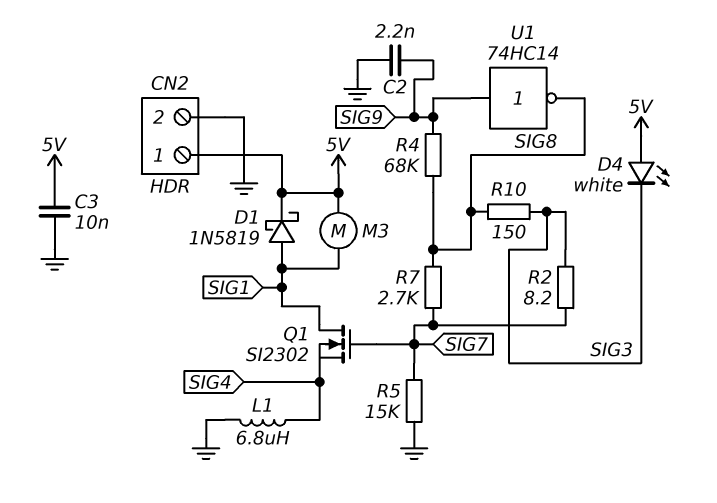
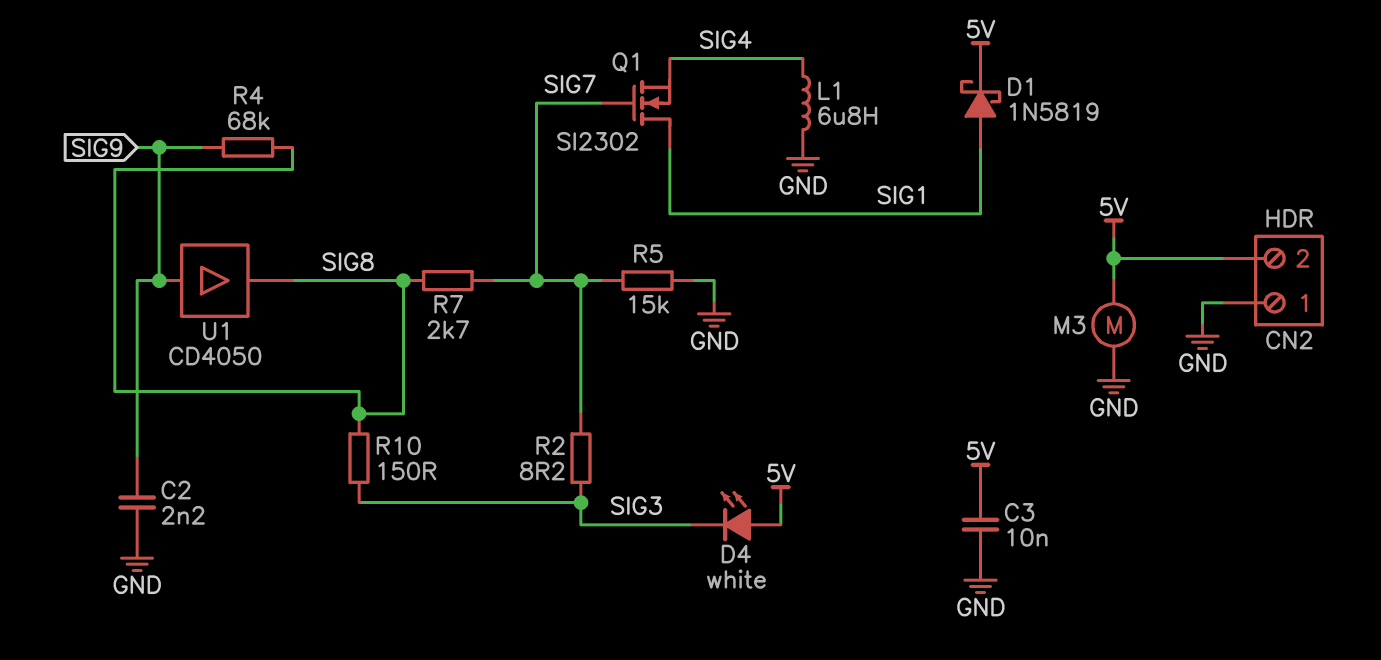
CN2 pin 1: 5V -> GND
CN2 pin 2: GND -> 5V
M3: motor (5V, SIG1) -> motor (5V, GND)
U1: NOT 74HC14 (in SIG9, out SIG8) -> buffer CD4050 (in SIG9, out SIG8)

